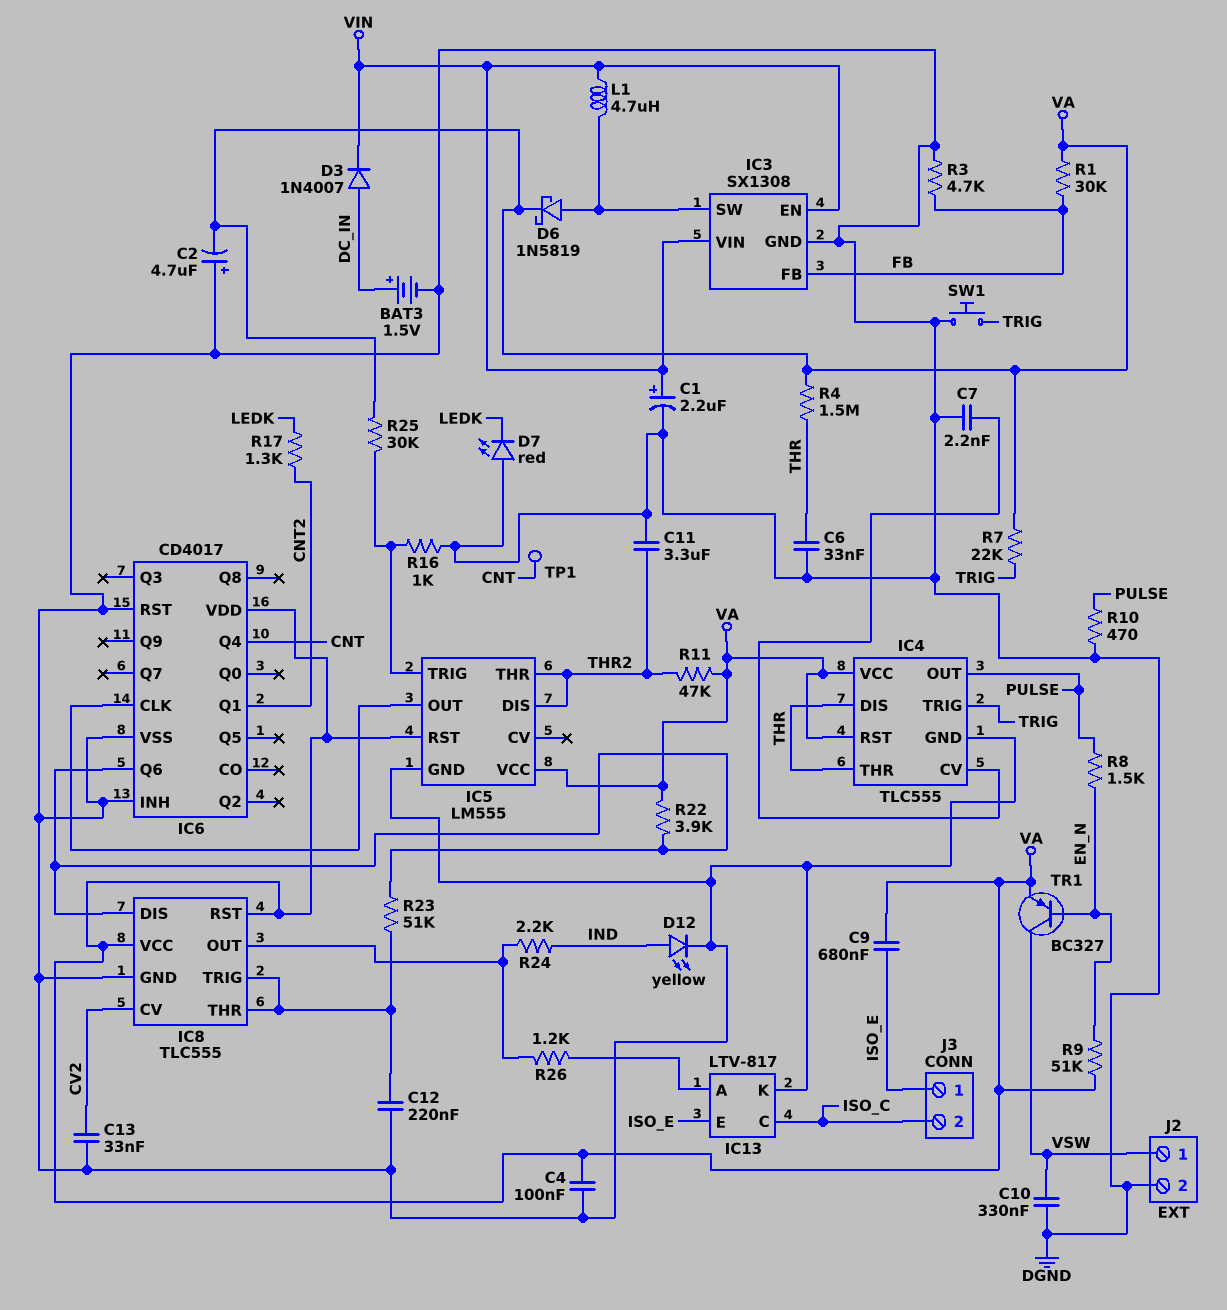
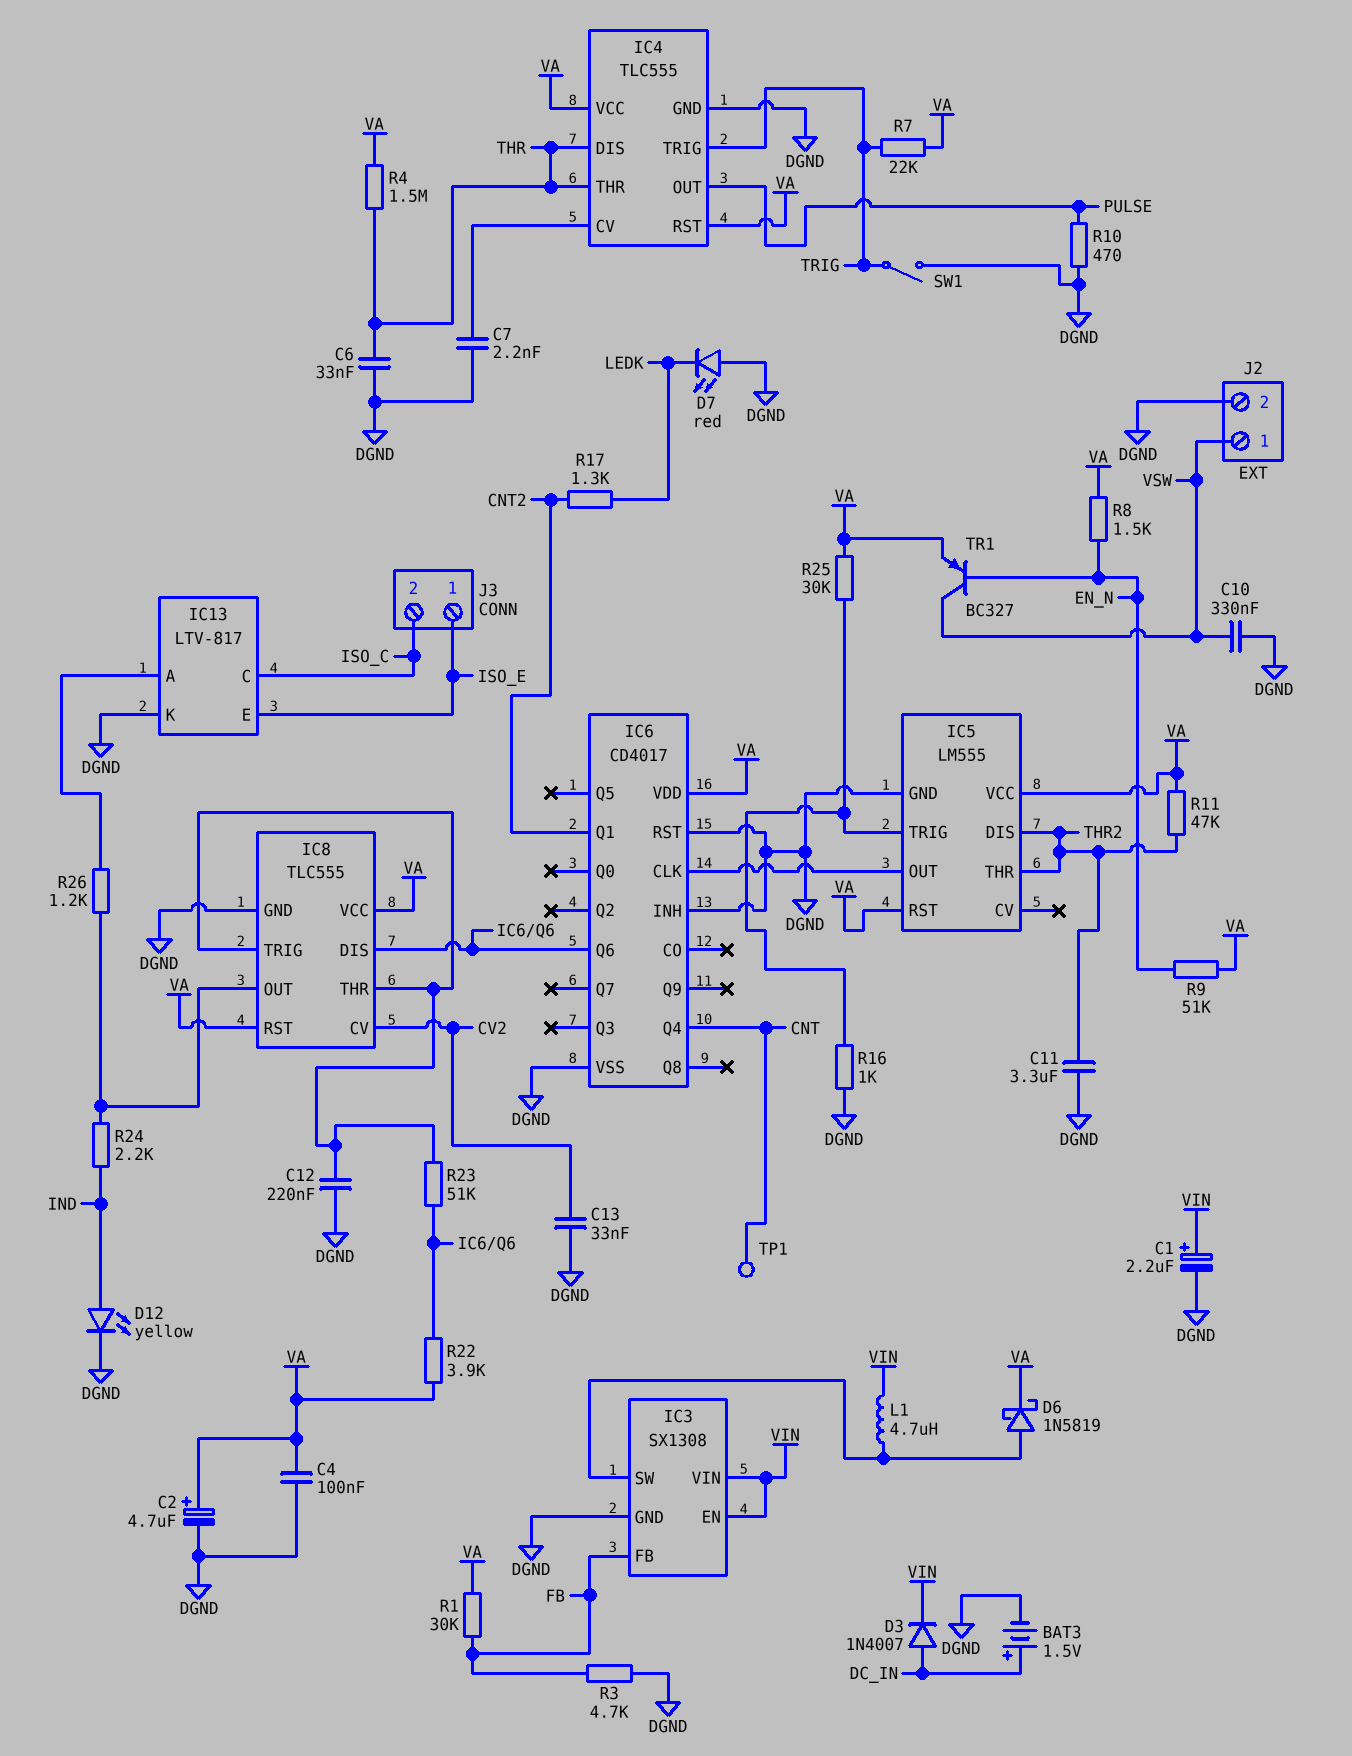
C2: 4.7uF (plus DGND, minus VA) -> 4.7uF (plus VA, minus DGND)
C9: 680nF (ISO_E, VA) -> none
R8: 1.5k (EN_N, PULSE) -> 1.5k (EN_N, VA)
SW1: button (DGND, TRIG) -> switch (DGND, TRIG)

